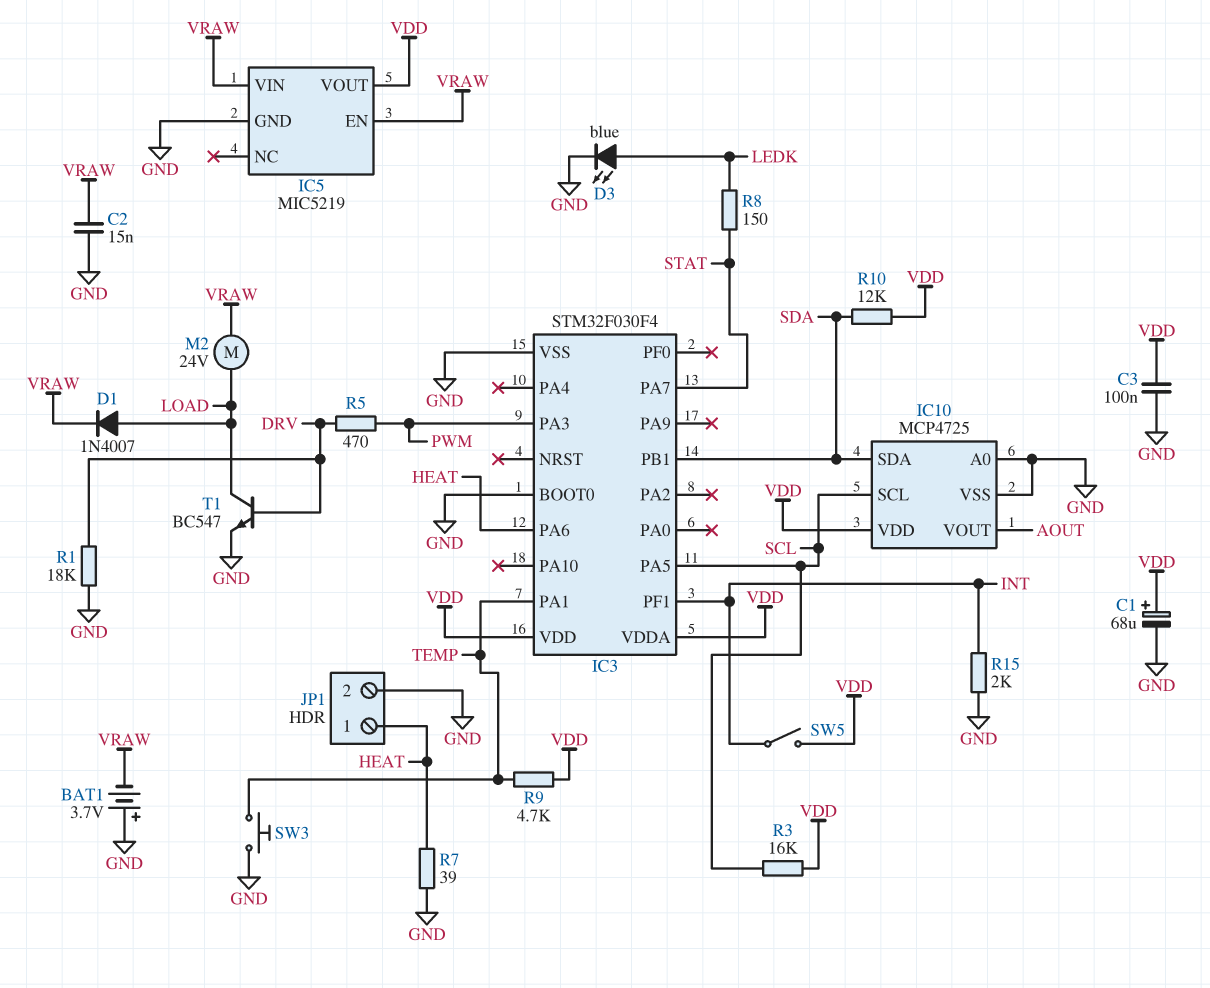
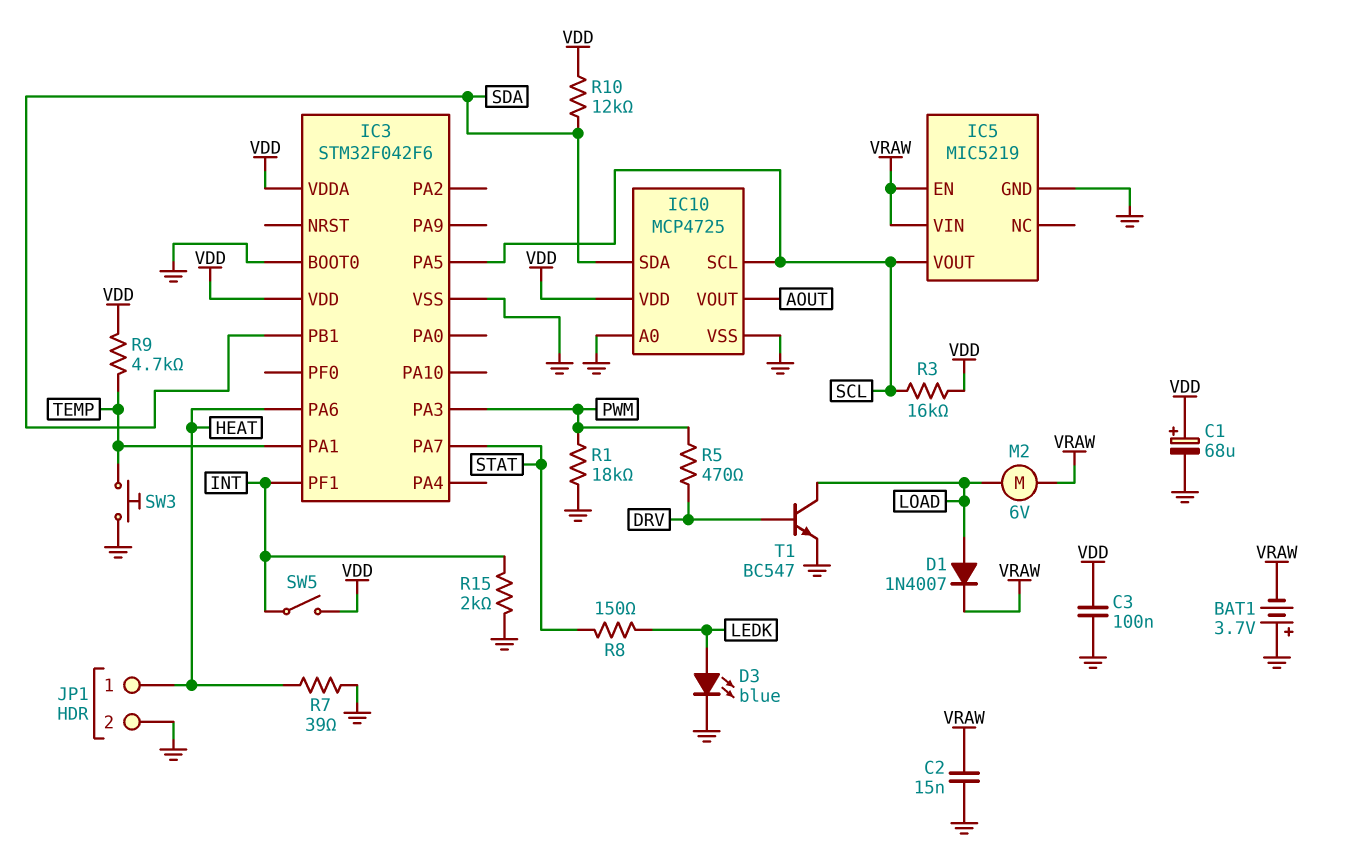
IC3: STM32F030F4 -> STM32F042F6
IC5 pin VOUT: VDD -> SCL
M2: motor 24V (LOAD, VRAW) -> motor 6V (LOAD, VRAW)
R1: 18k (DRV, GND) -> 18k (GND, PWM)

